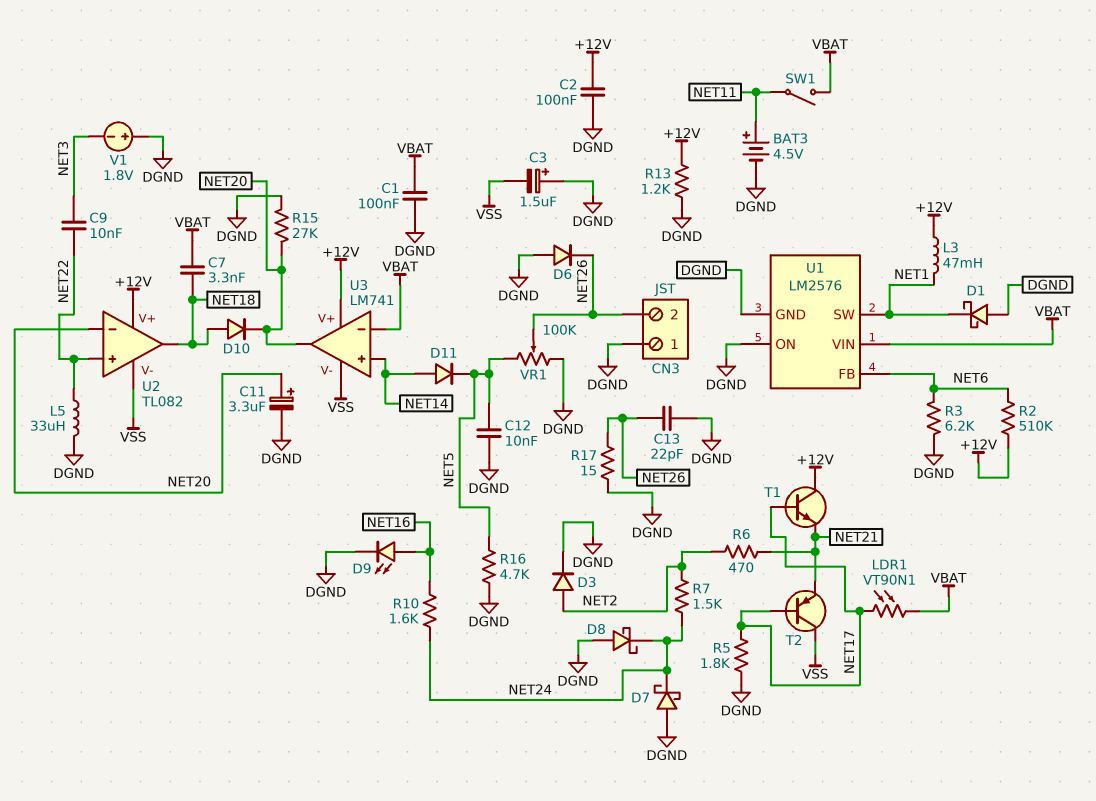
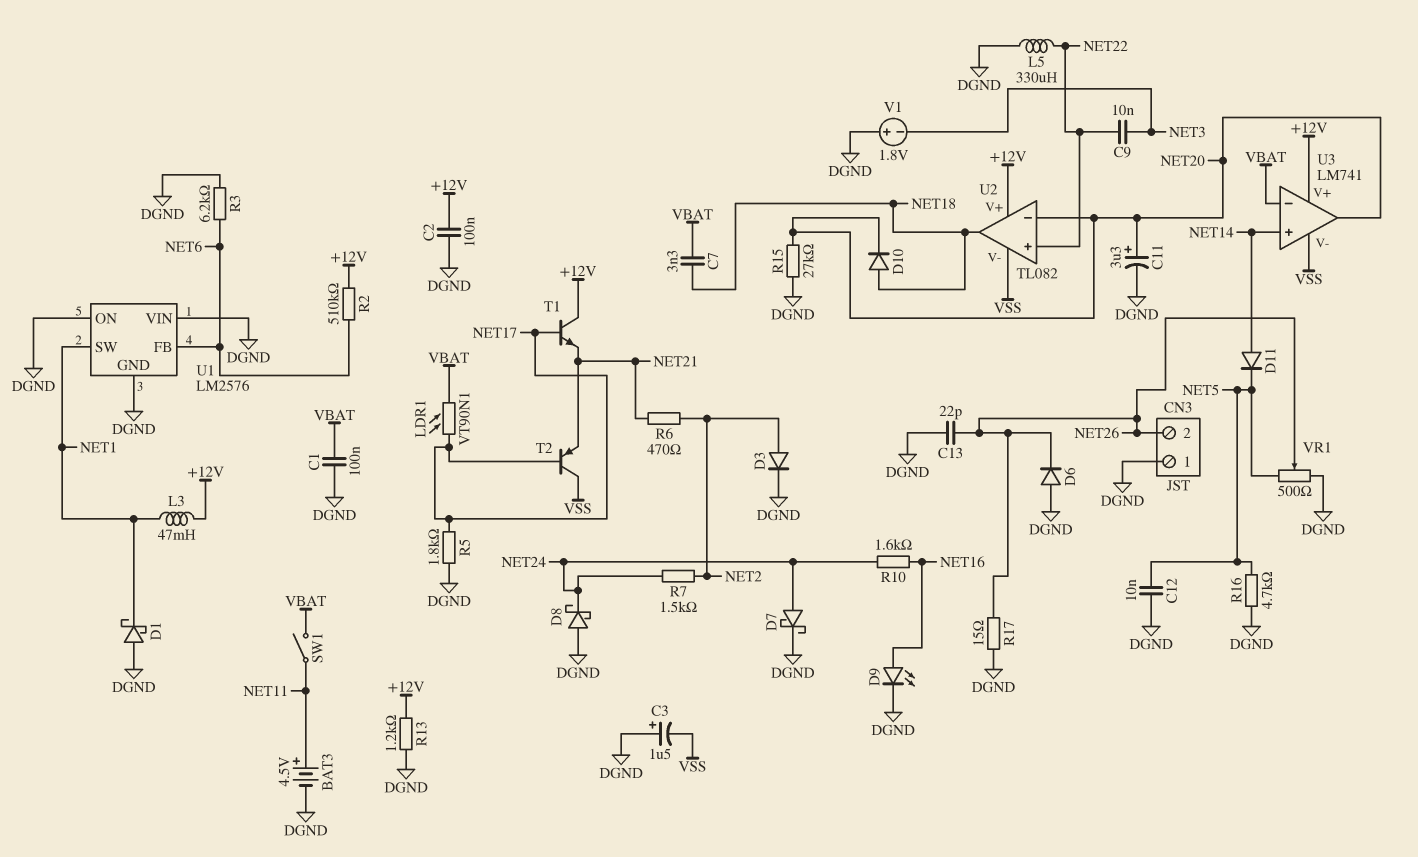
D7: schottky (A DGND, K NET24) -> schottky (A NET24, K DGND)
L5: 33uH (DGND, NET22) -> 330uH (DGND, NET22)
U1 pin VIN: VBAT -> DGND
VR1: 100k (DGND, NET5, wiper NET26) -> 500 (DGND, NET5, wiper NET26)

